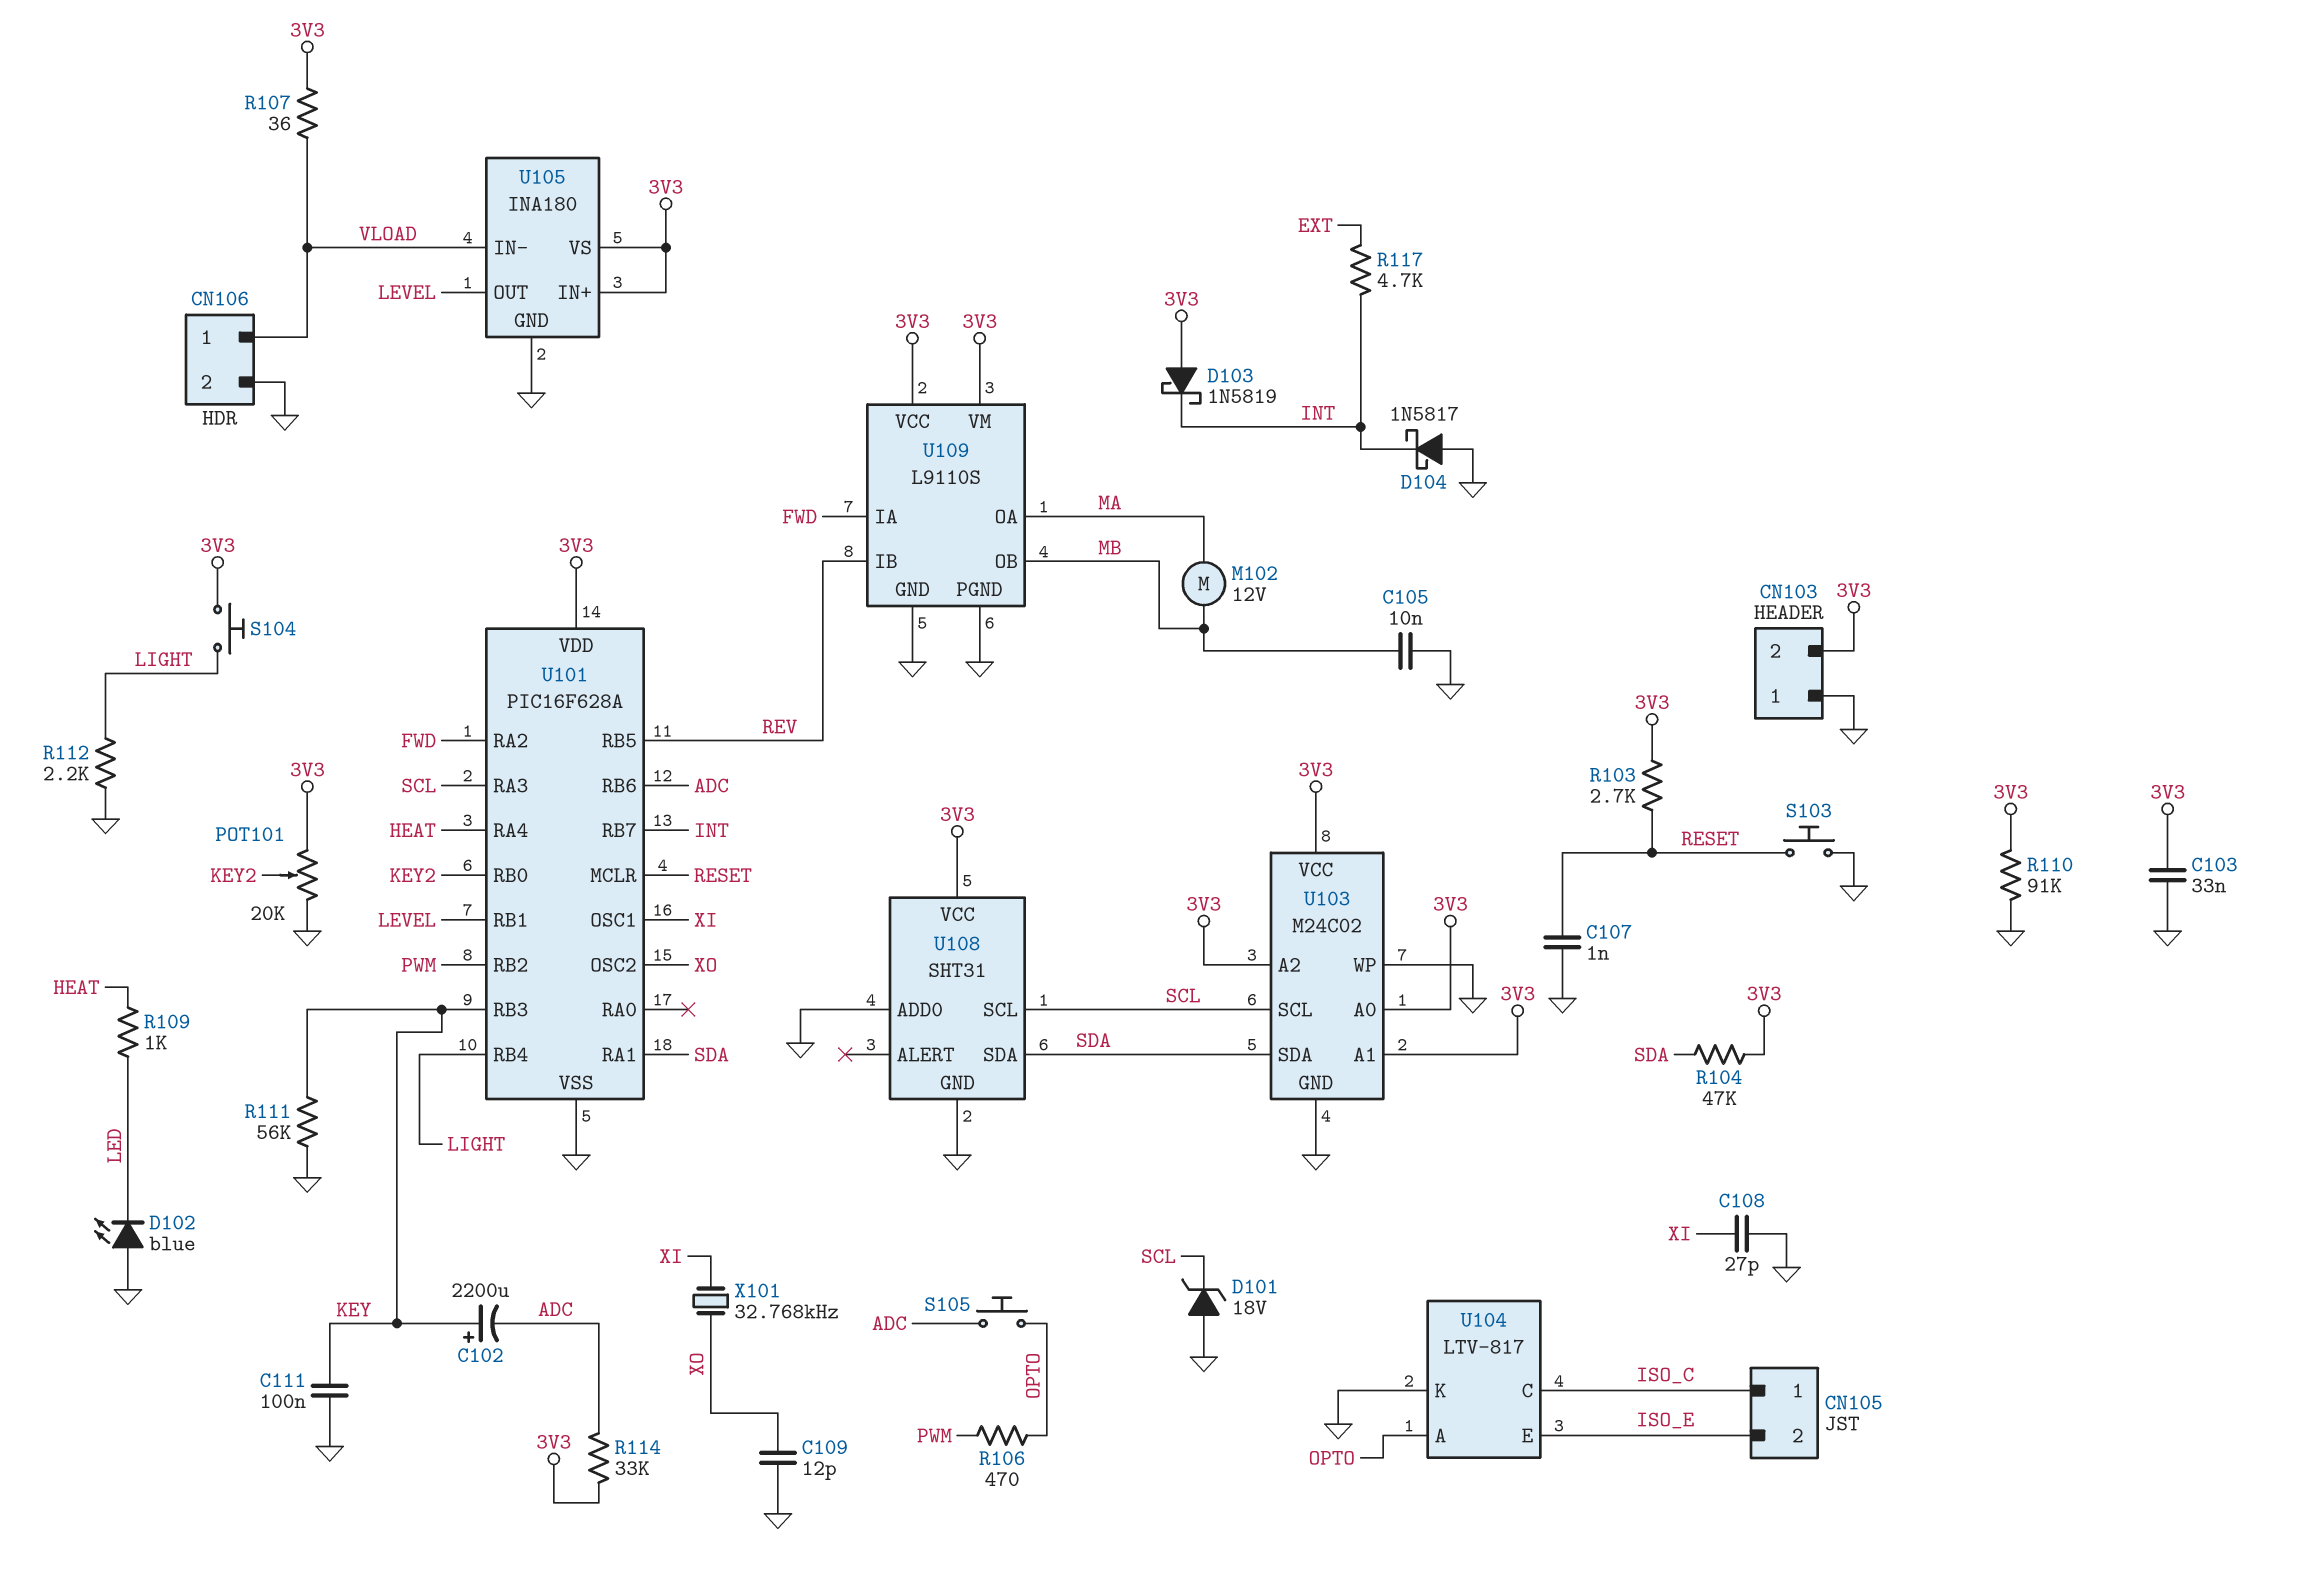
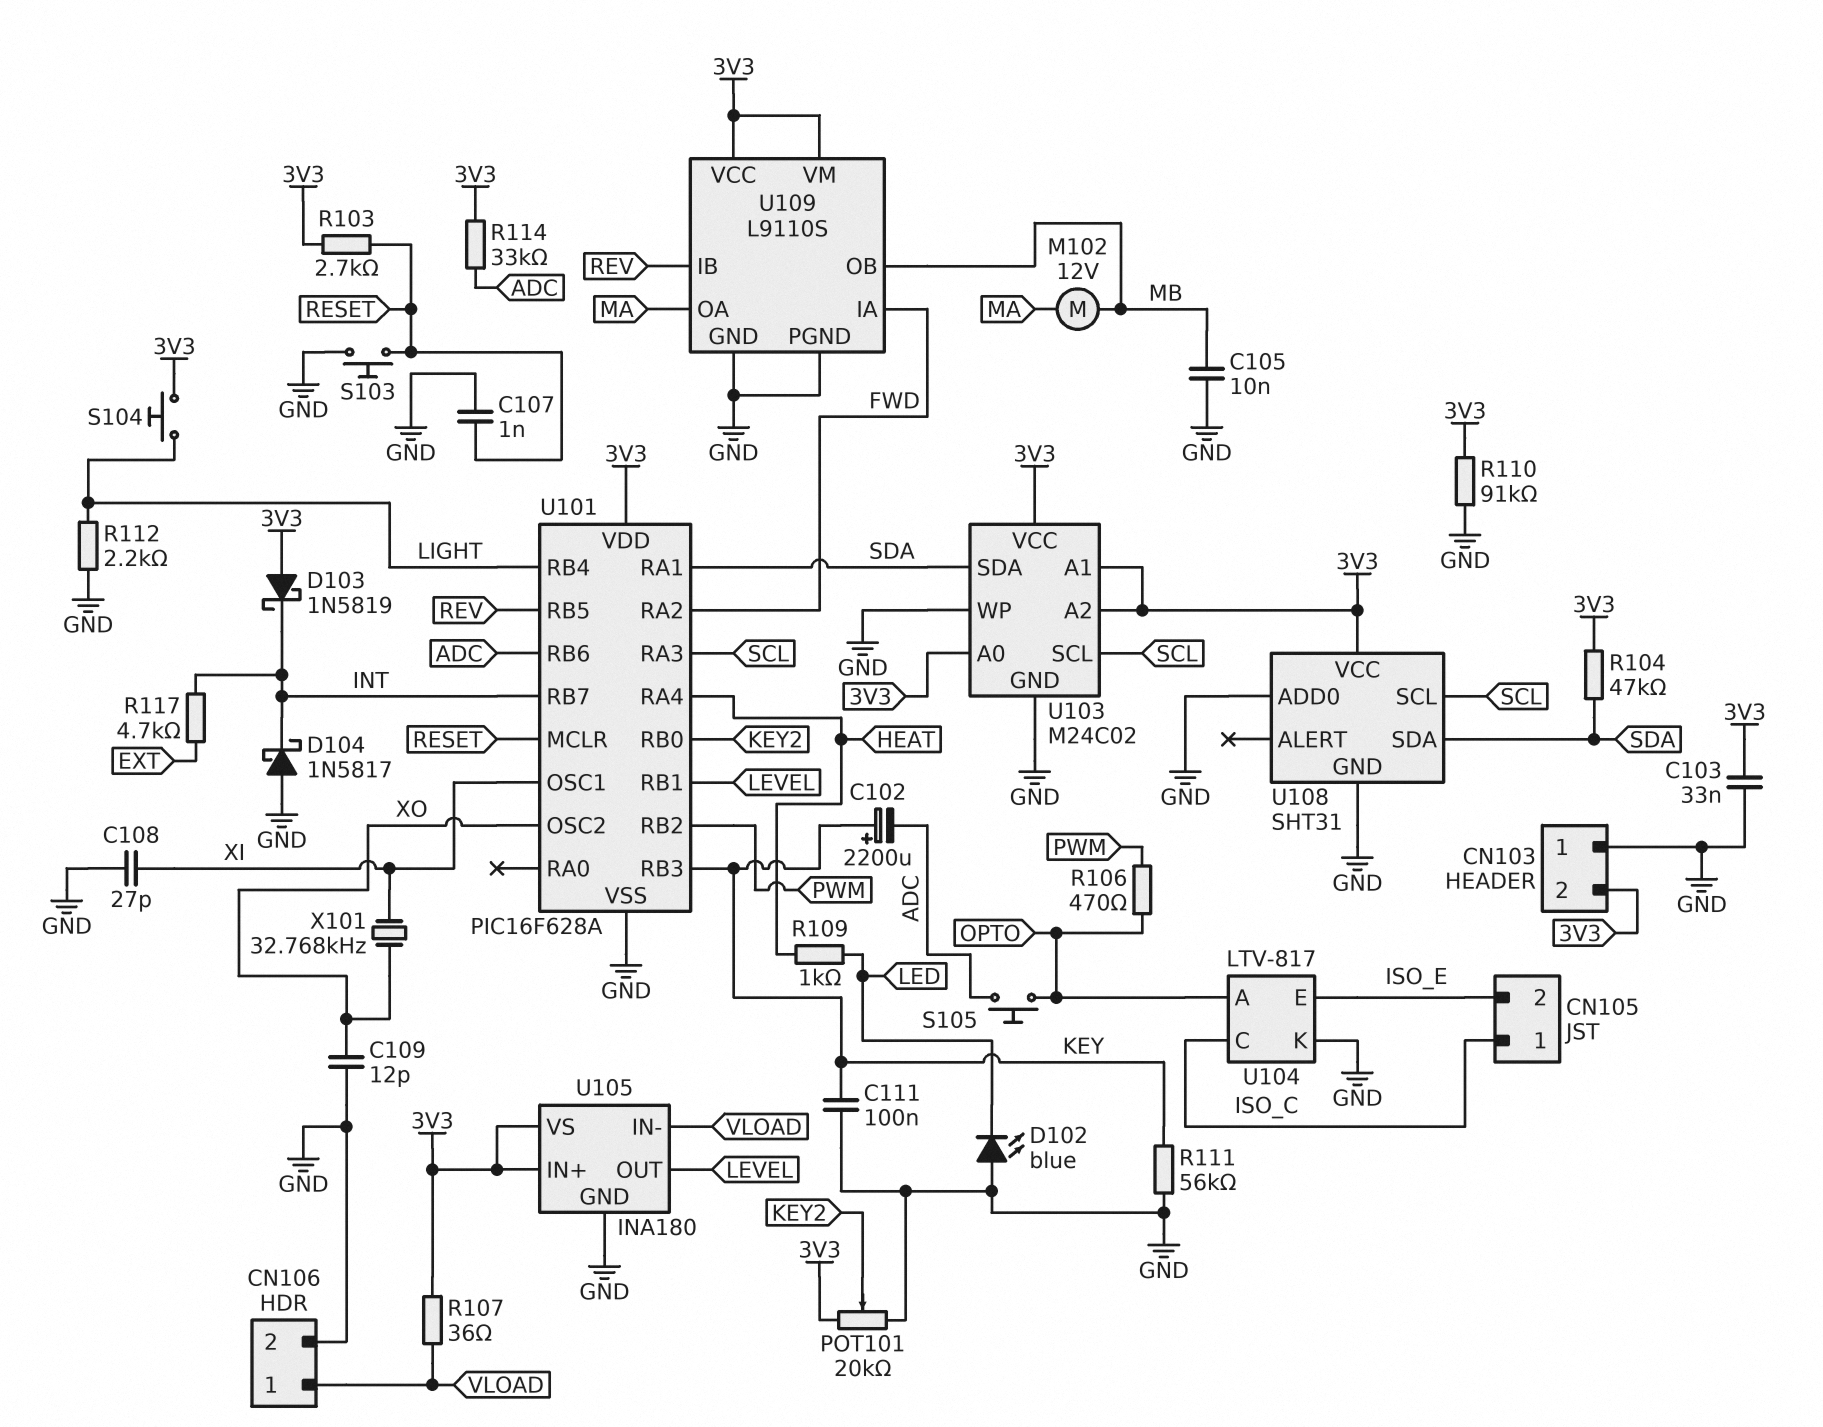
D101: zener 18V (A GND, K SCL) -> none

